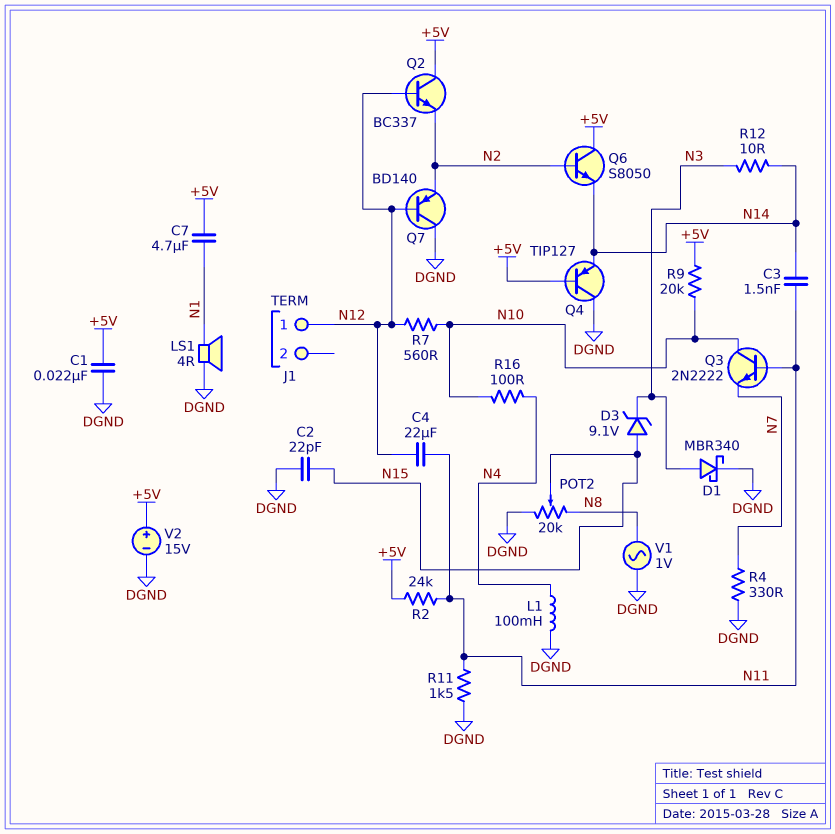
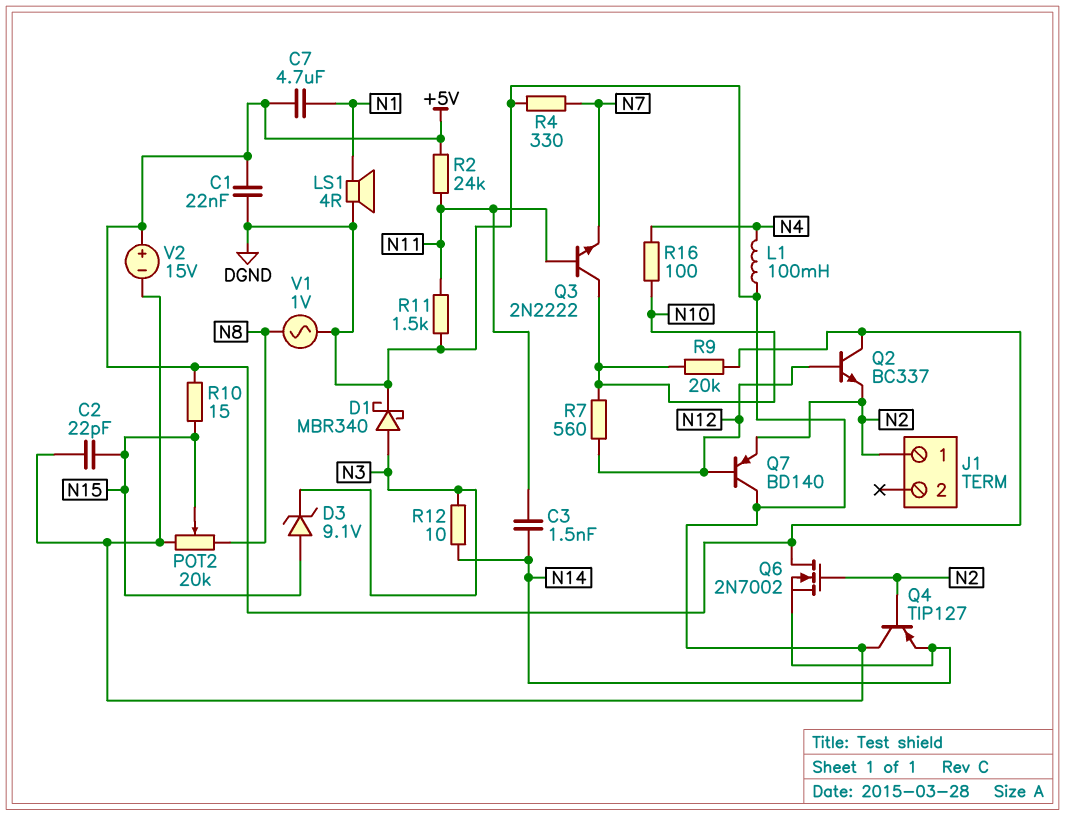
C4: 22uF (N11, N12) -> none
J1 pin 1: N12 -> N2
Q4: PNP TIP127 (B +5V, C DGND, E N14) -> PNP TIP127 (B N2, C DGND, E N14)
Q6: NPN S8050 (B N2, C +5V, E N14) -> NMOS 2N7002 (G N2, D +5V, S N14)
R10: none -> 15 (+5V, N15)

